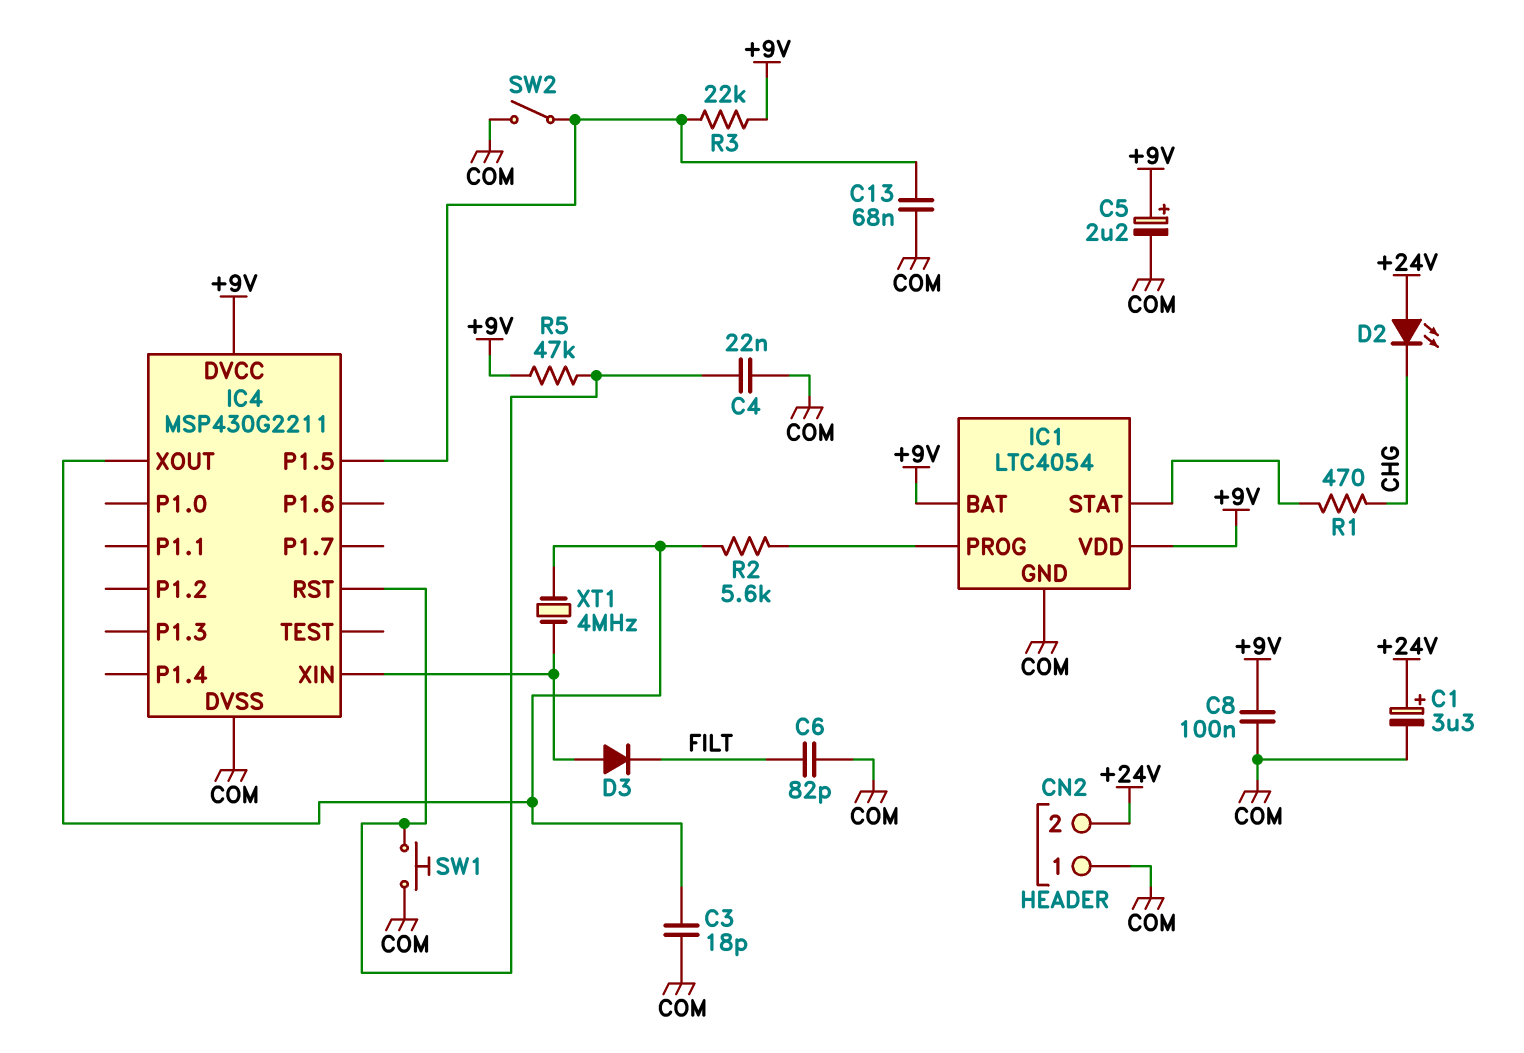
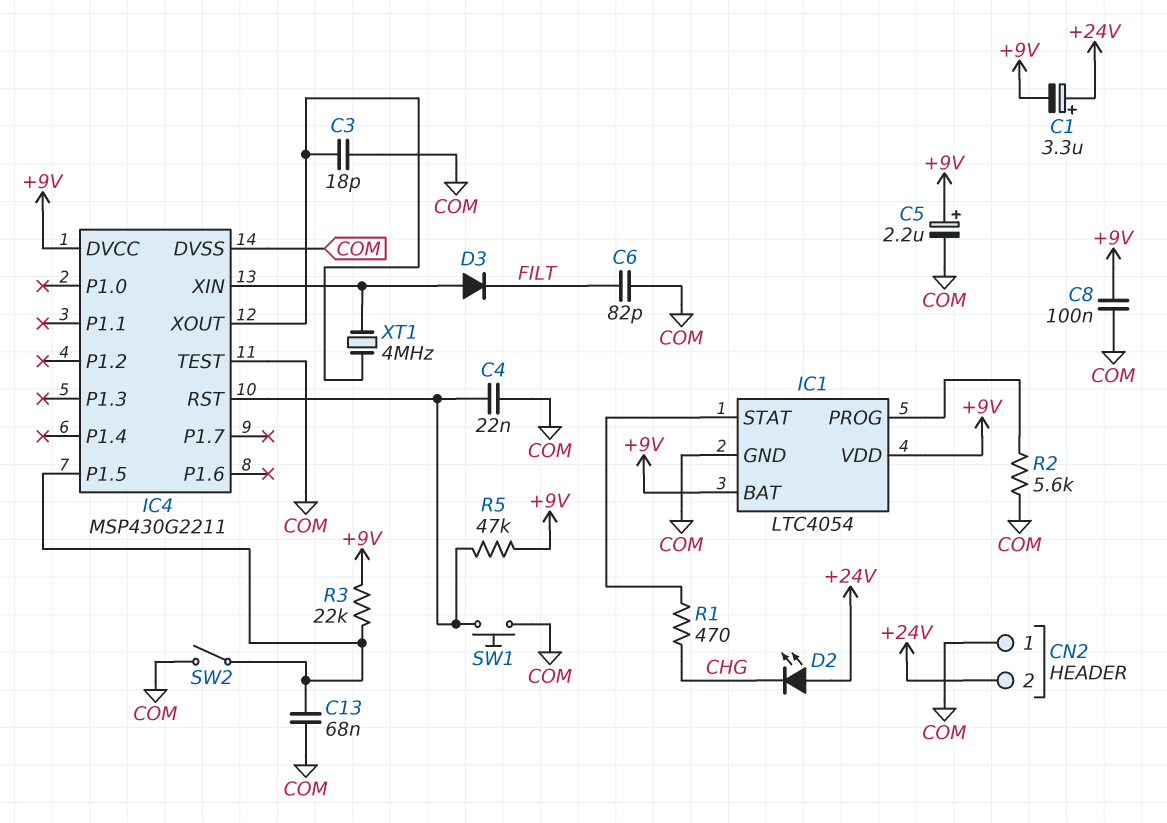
C1: 3.3uF (plus +24V, minus COM) -> 3.3uF (plus +24V, minus +9V)
IC4 pin TEST: none -> COM
R2: 5.6k (IC1/PROG, IC4/XOUT) -> 5.6k (COM, IC1/PROG)

